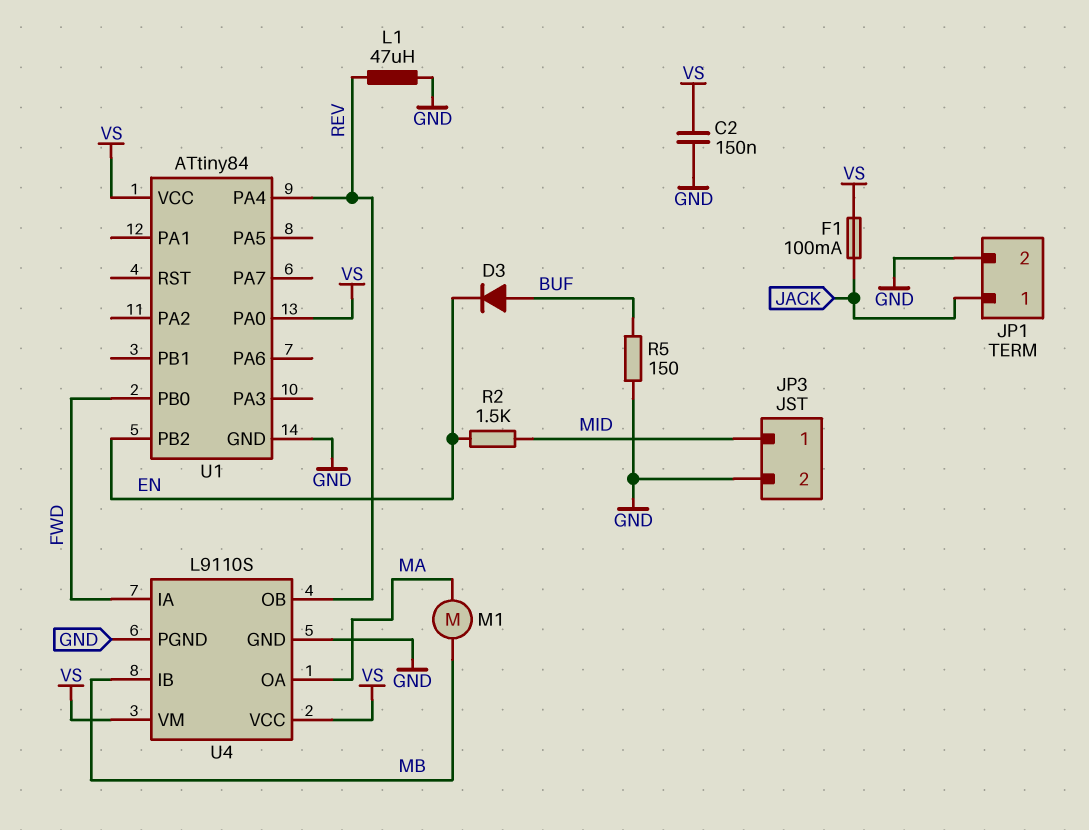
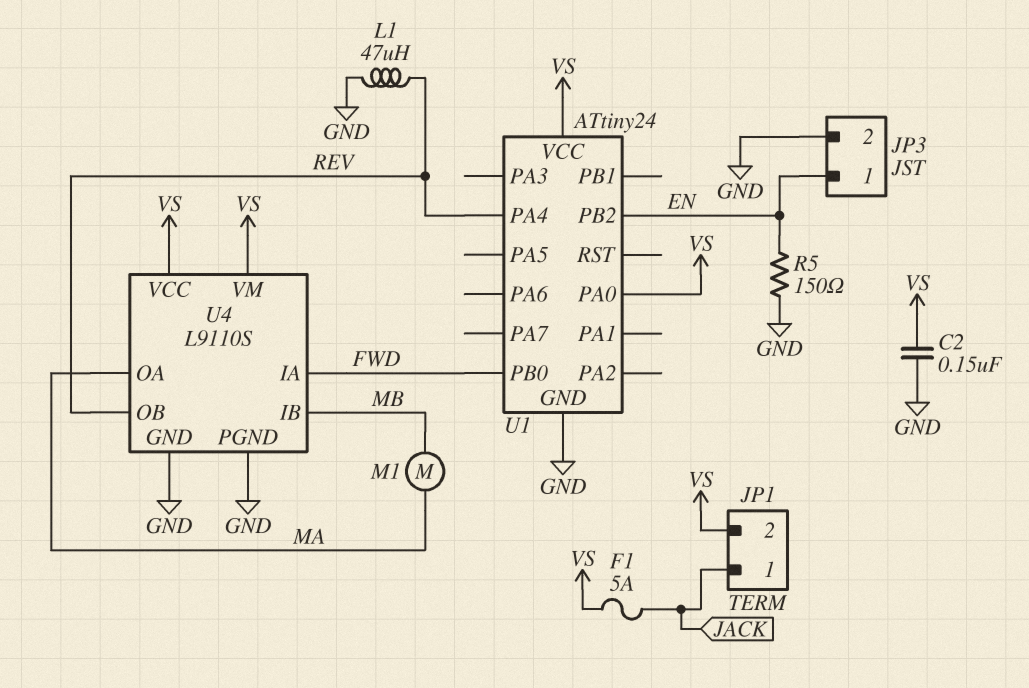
D3: diode (A BUF, K EN) -> none
F1: 100mA (JACK, VS) -> 5A (JACK, VS)
JP1 pin 2: GND -> VS
JP3 pin 1: MID -> EN
R2: 1.5k (EN, MID) -> none
R5: 150 (BUF, GND) -> 150 (EN, GND)
U1: ATtiny84 -> ATtiny24

